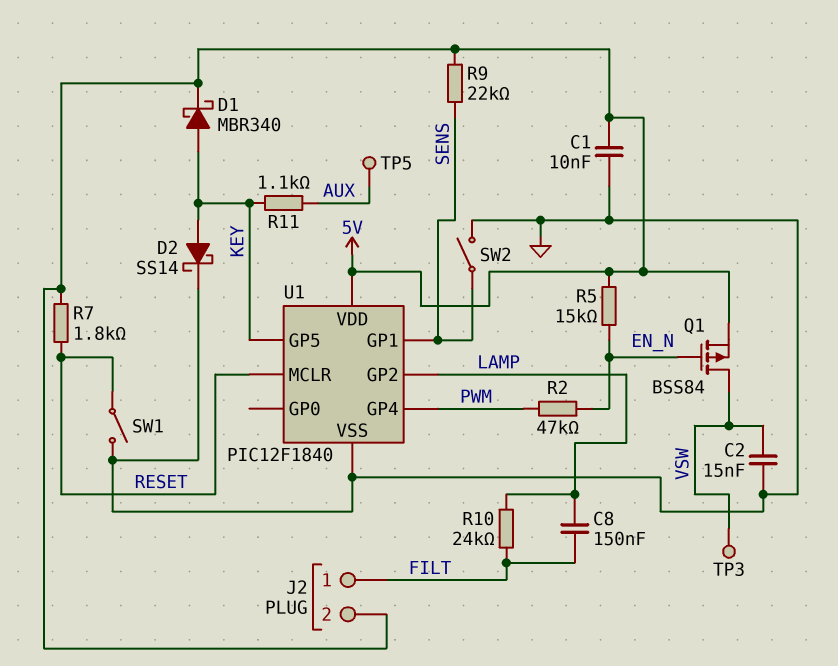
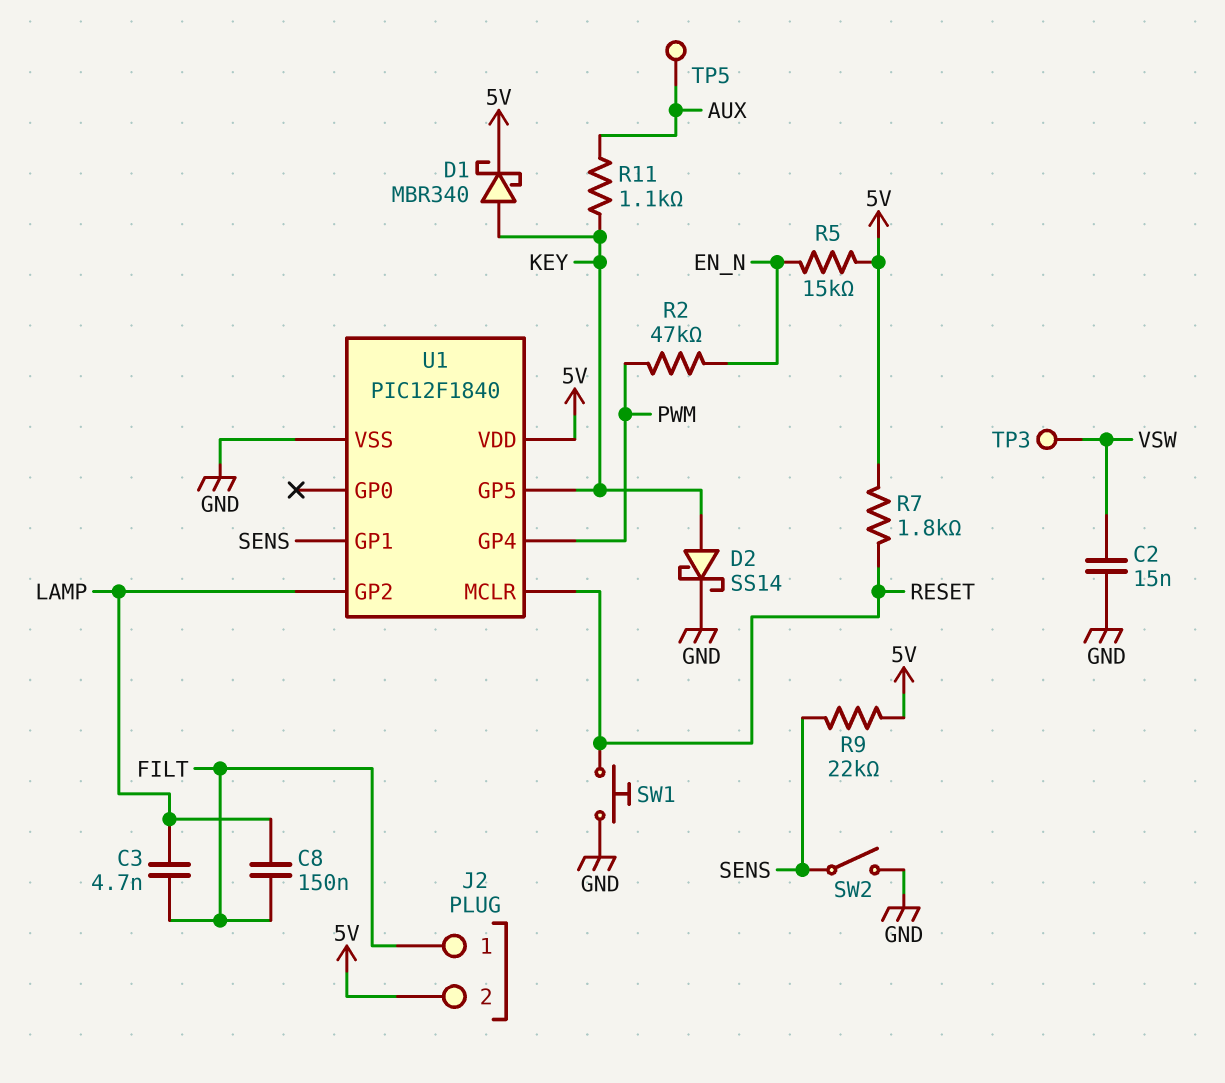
C1: 10nF (5V, GND) -> none
C3: none -> 4.7nF (FILT, LAMP)
Q1: PMOS BSS84 (G EN_N, D VSW, S 5V) -> none
R10: 24k (FILT, LAMP) -> none
SW1: switch (GND, RESET) -> button (GND, RESET)

